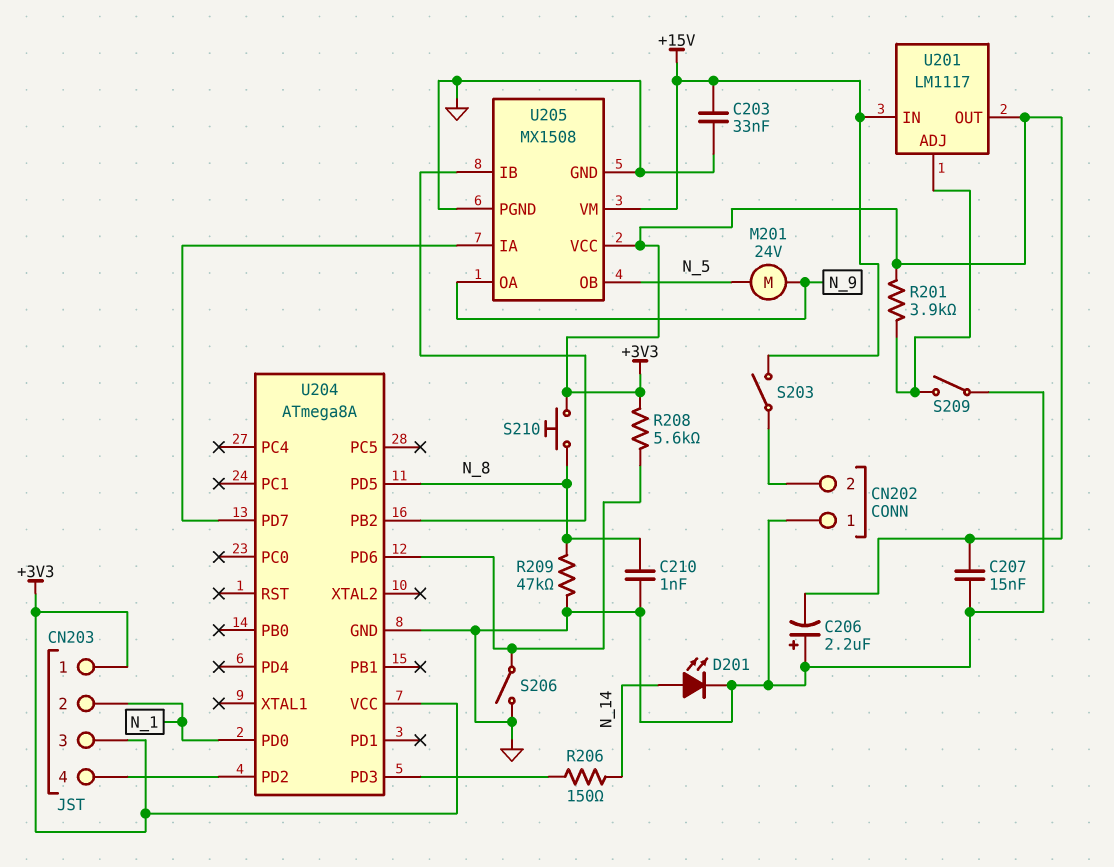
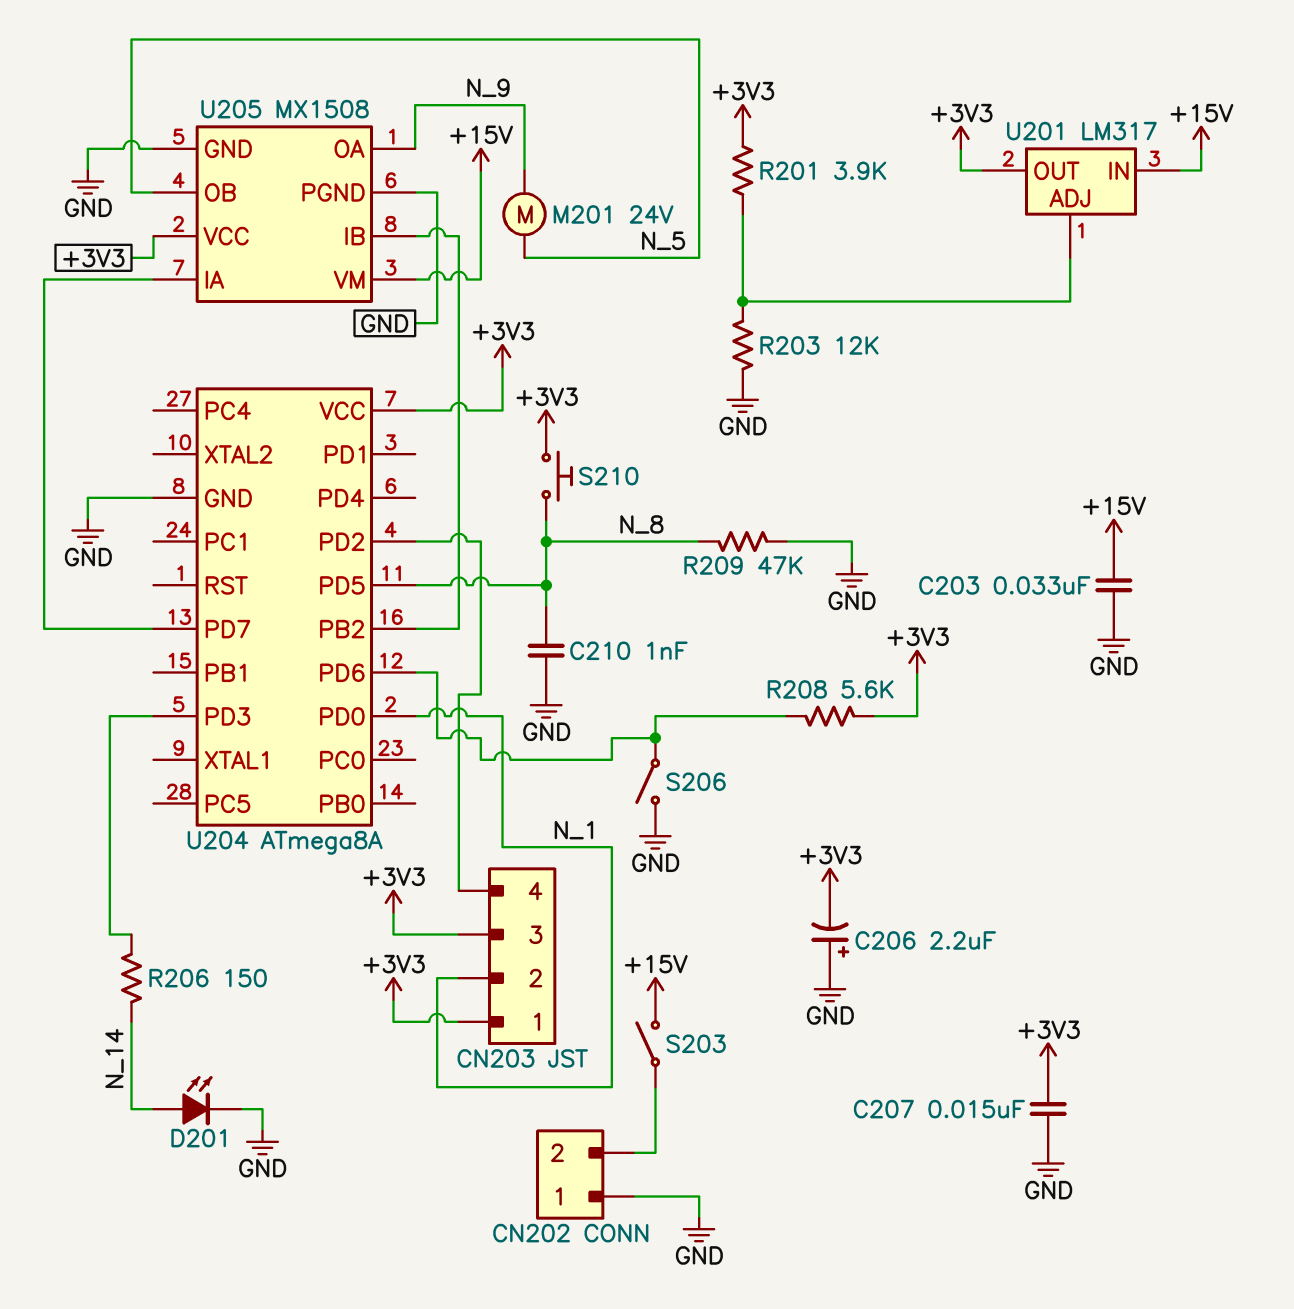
R203: none -> 12k (GND, U201/ADJ)
S209: switch (GND, U201/ADJ) -> none
U201: LM1117 -> LM317

